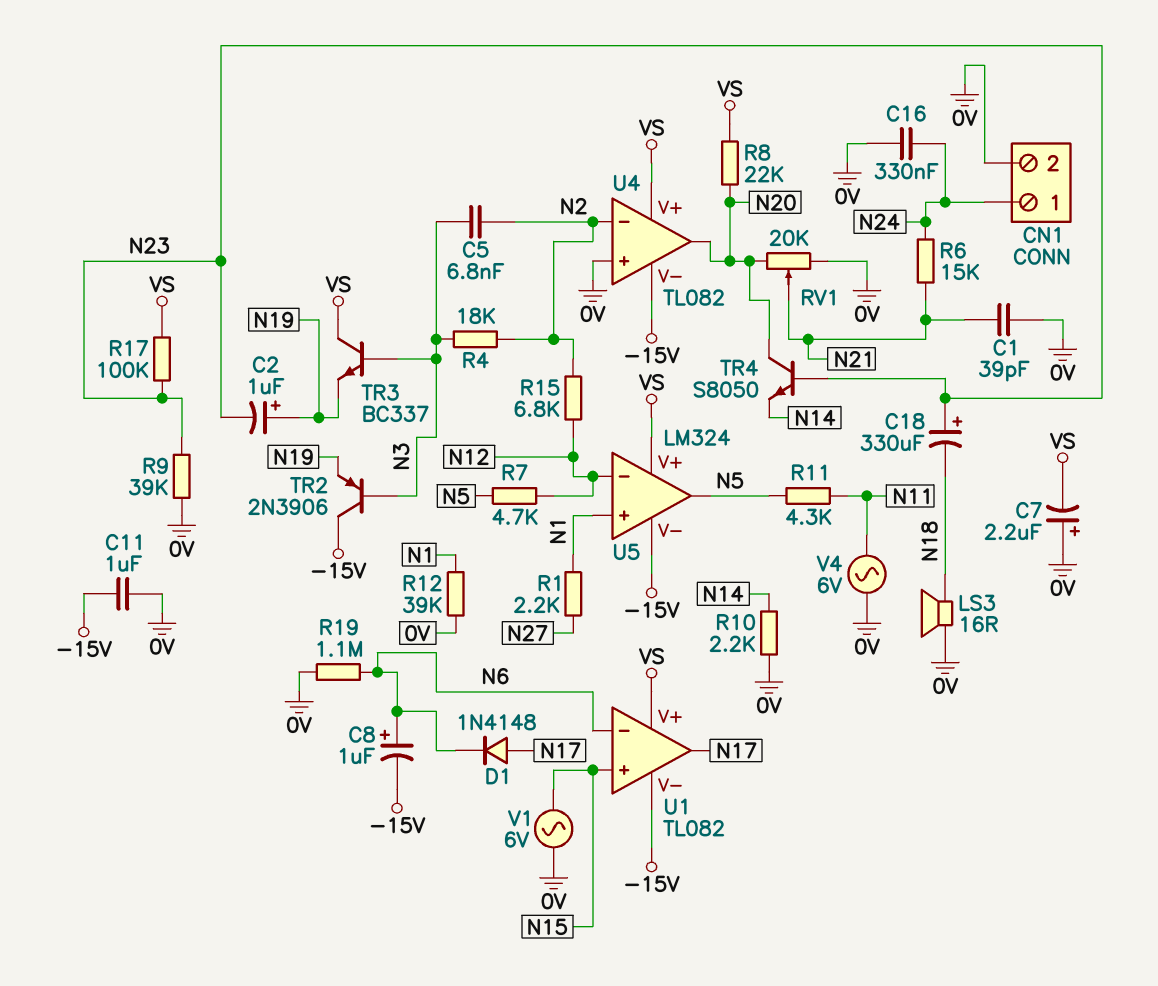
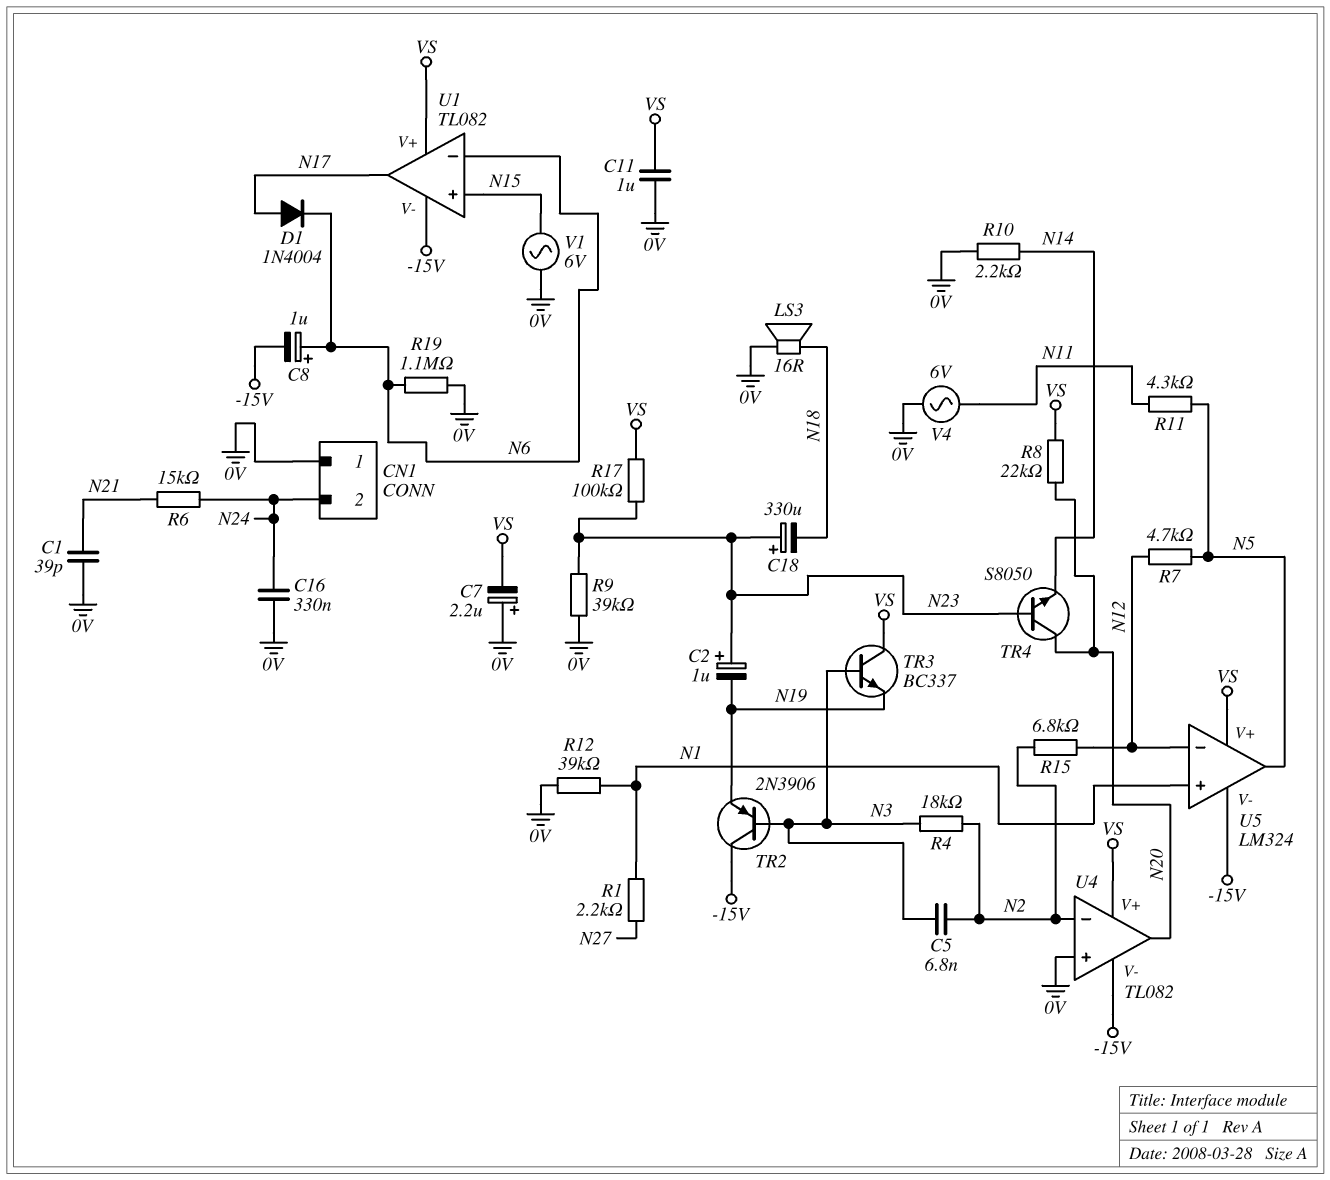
C2: 1uF (plus N19, minus N23) -> 1uF (plus N23, minus N19)
C11: 1uF (-15V, 0V) -> 1uF (0V, VS)
CN1 pin 1: N24 -> 0V
CN1 pin 2: 0V -> N24
D1: diode 1N4148 (A N17, K N6) -> diode 1N4004 (A N17, K N6)
RV1: 20k (0V, N20, wiper N21) -> none

